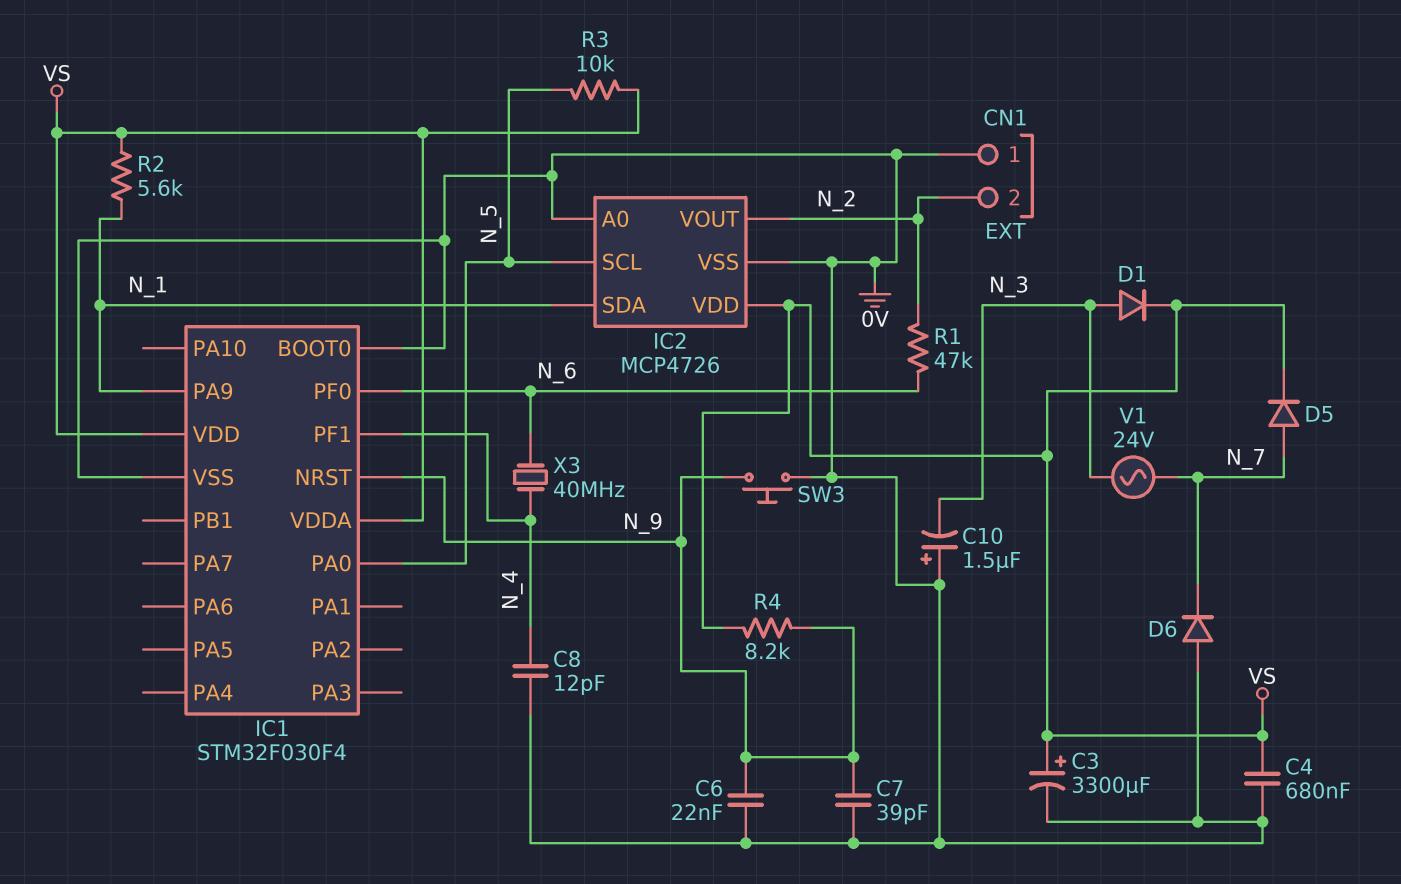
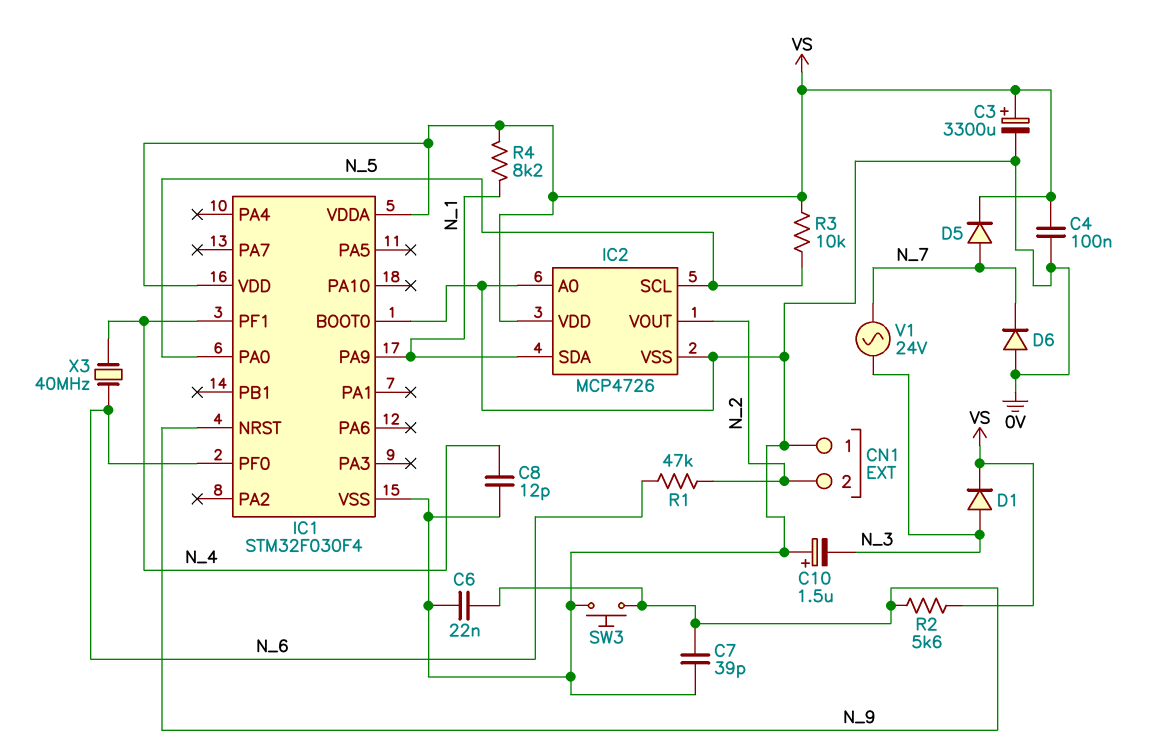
C4: 680nF (0V, VS) -> 100nF (0V, VS)
R2: 5.6k (N_1, VS) -> 5.6k (N_9, VS)
R4: 8.2k (N_9, VS) -> 8.2k (N_1, VS)

